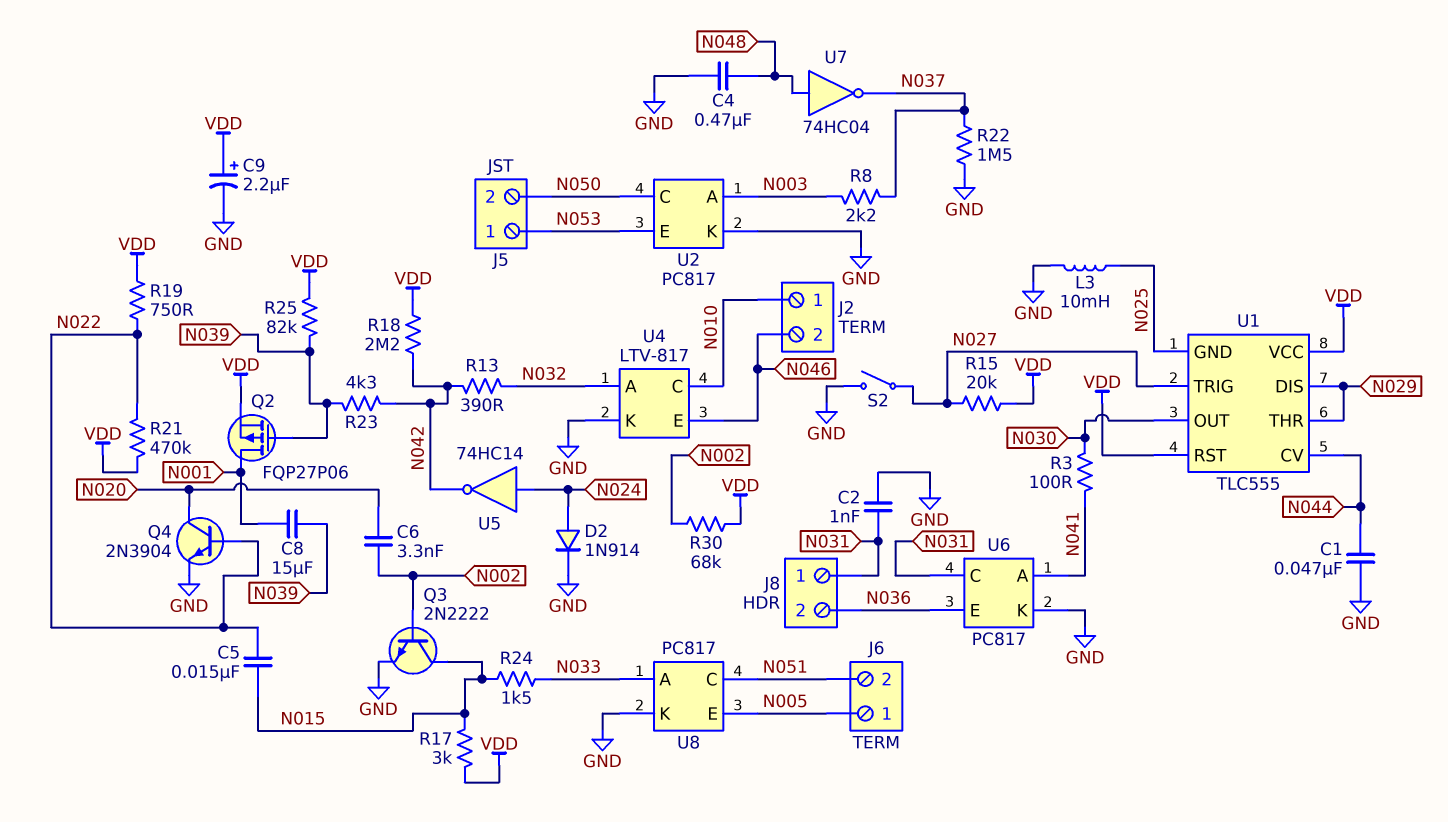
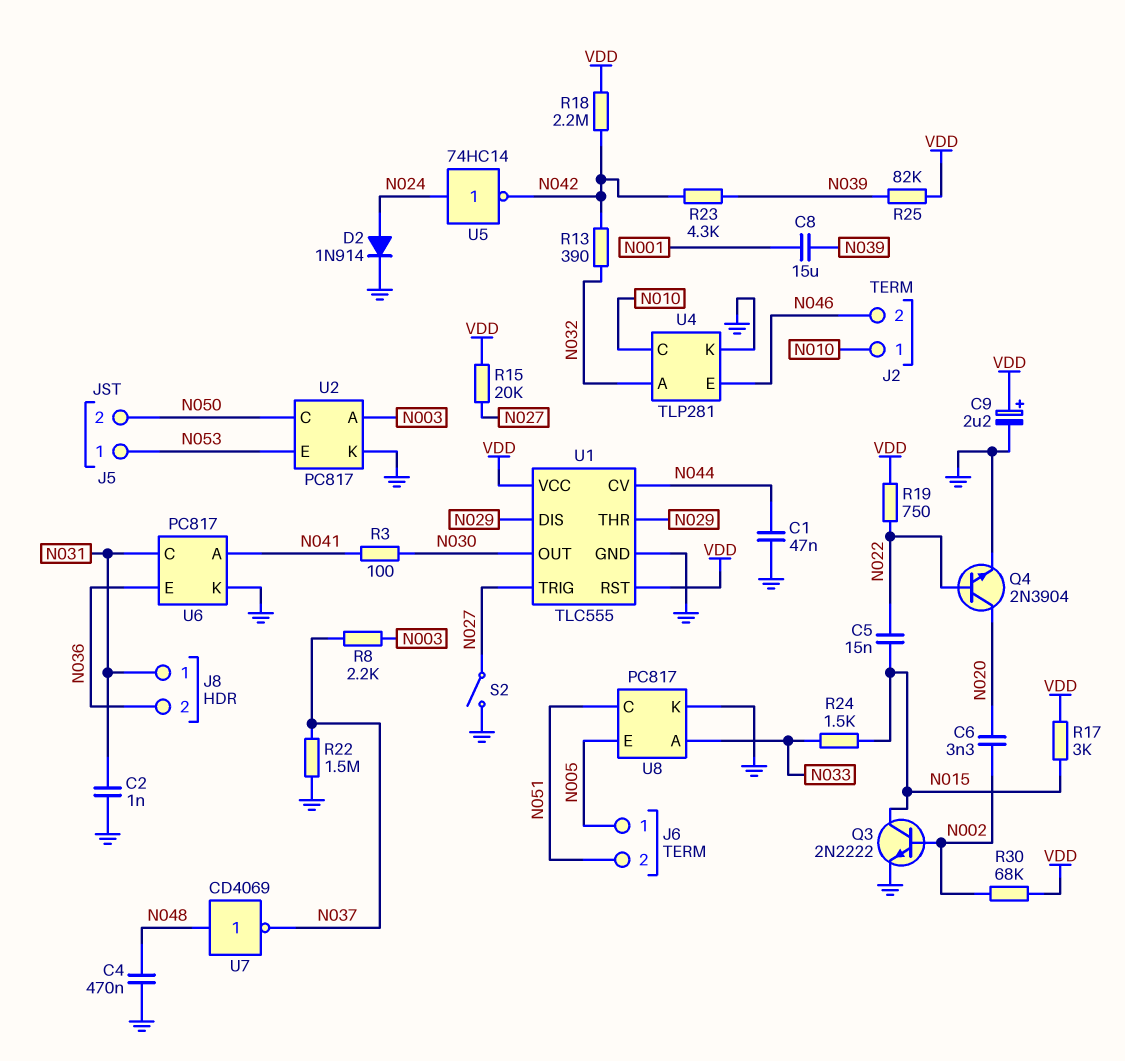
L3: 10mH (GND, N025) -> none
Q2: PMOS FQP27P06 (G N039, D N001, S VDD) -> none
R21: 470k (N022, VDD) -> none
U1 pin GND: N025 -> GND
U4: LTV-817 -> TLP281
U7: NOT 74HC04 (in N048, out N037) -> NOT CD4069 (in N048, out N037)

